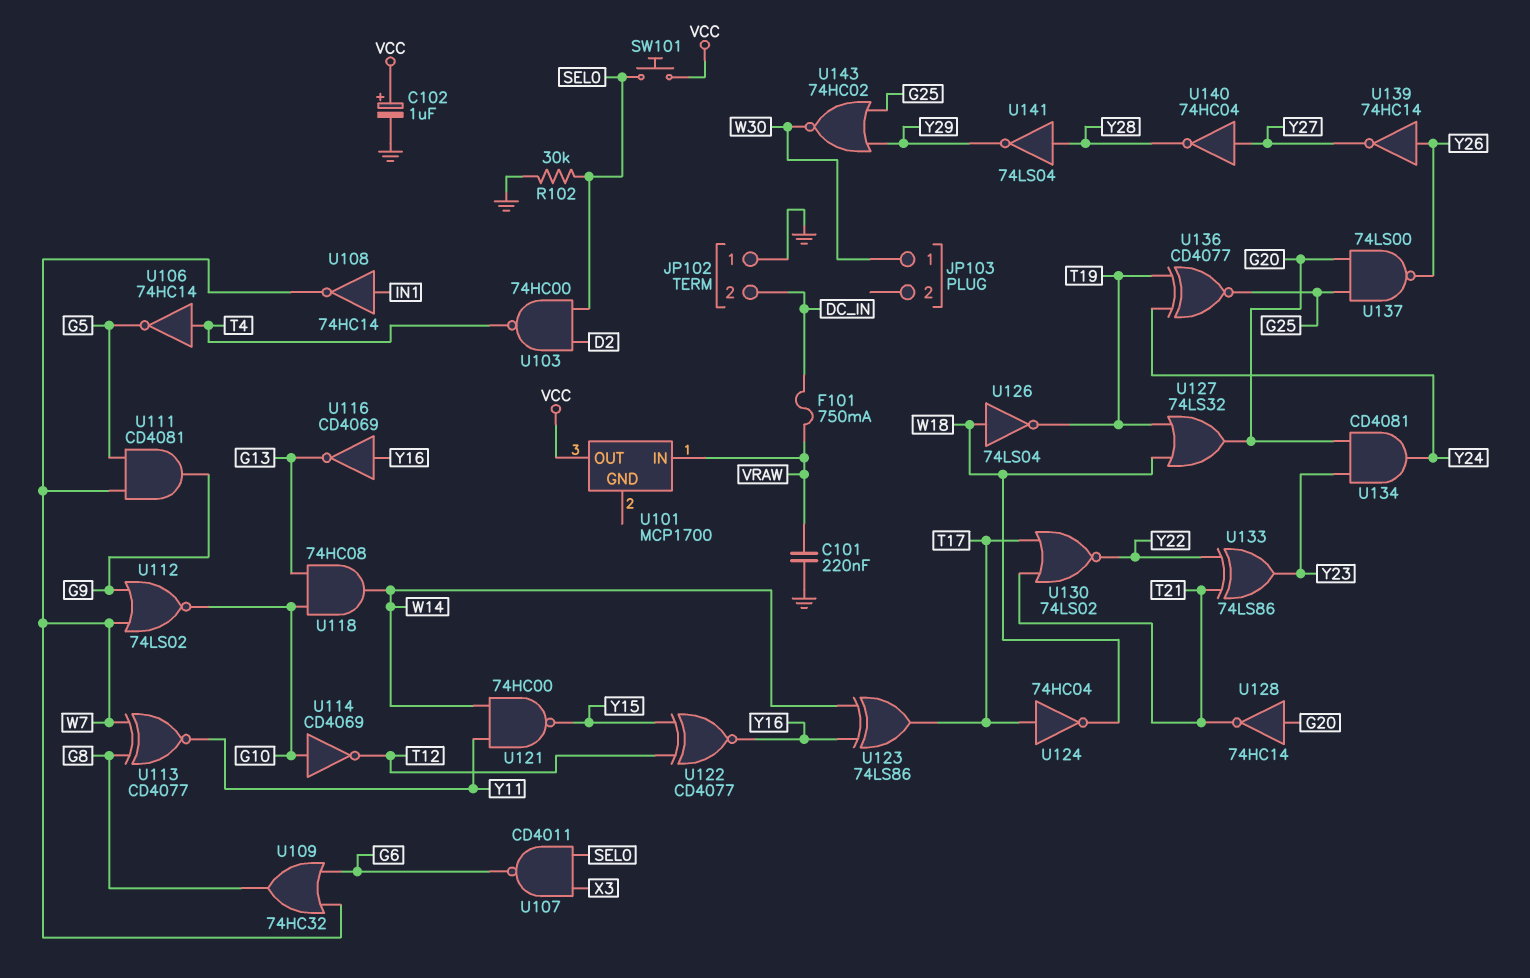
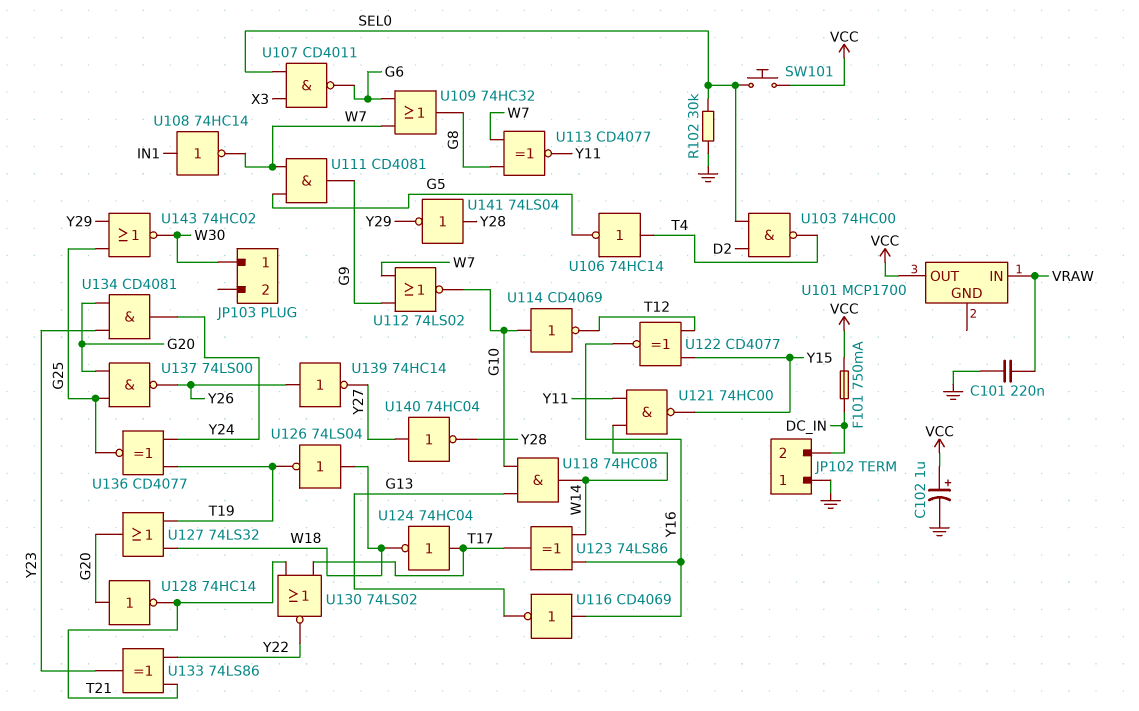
F101: 750mA (DC_IN, VRAW) -> 750mA (DC_IN, VCC)

